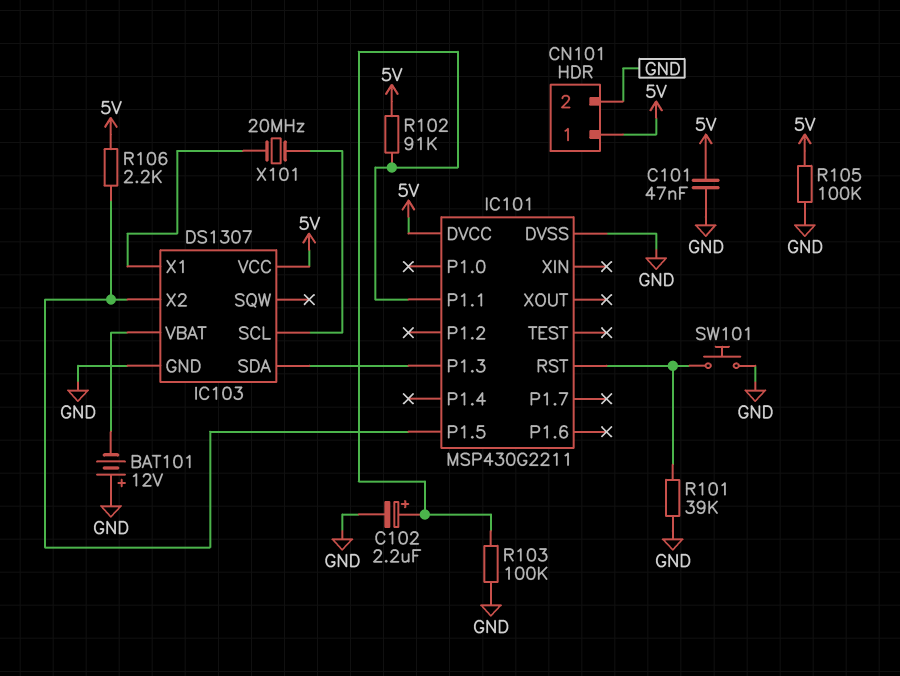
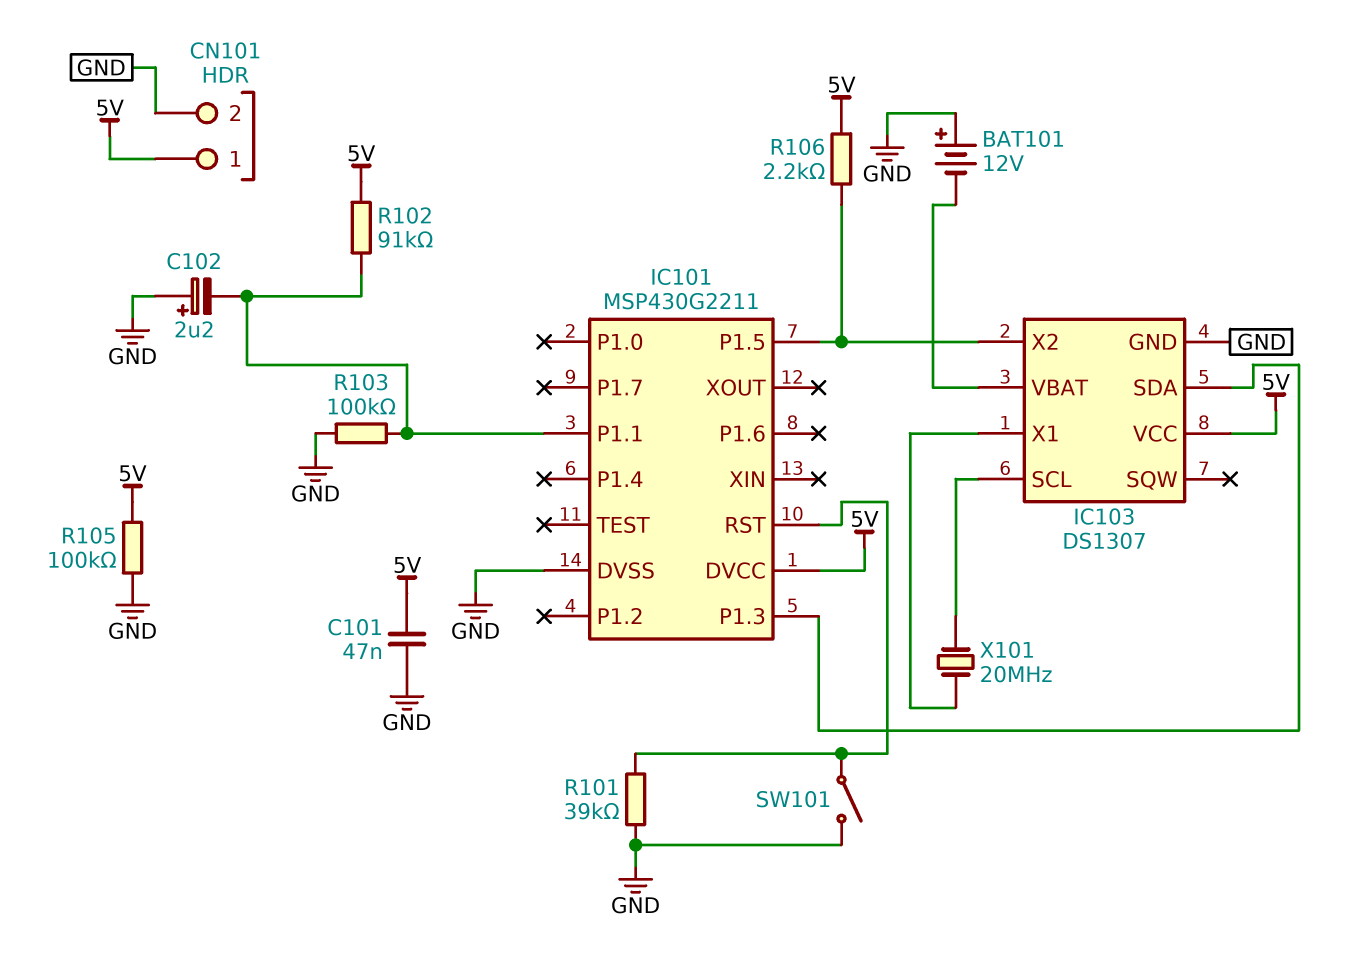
C102: 2.2uF (plus IC101/P1.1, minus GND) -> 2.2uF (plus GND, minus IC101/P1.1)
SW101: button (GND, IC101/RST) -> switch (GND, IC101/RST)

